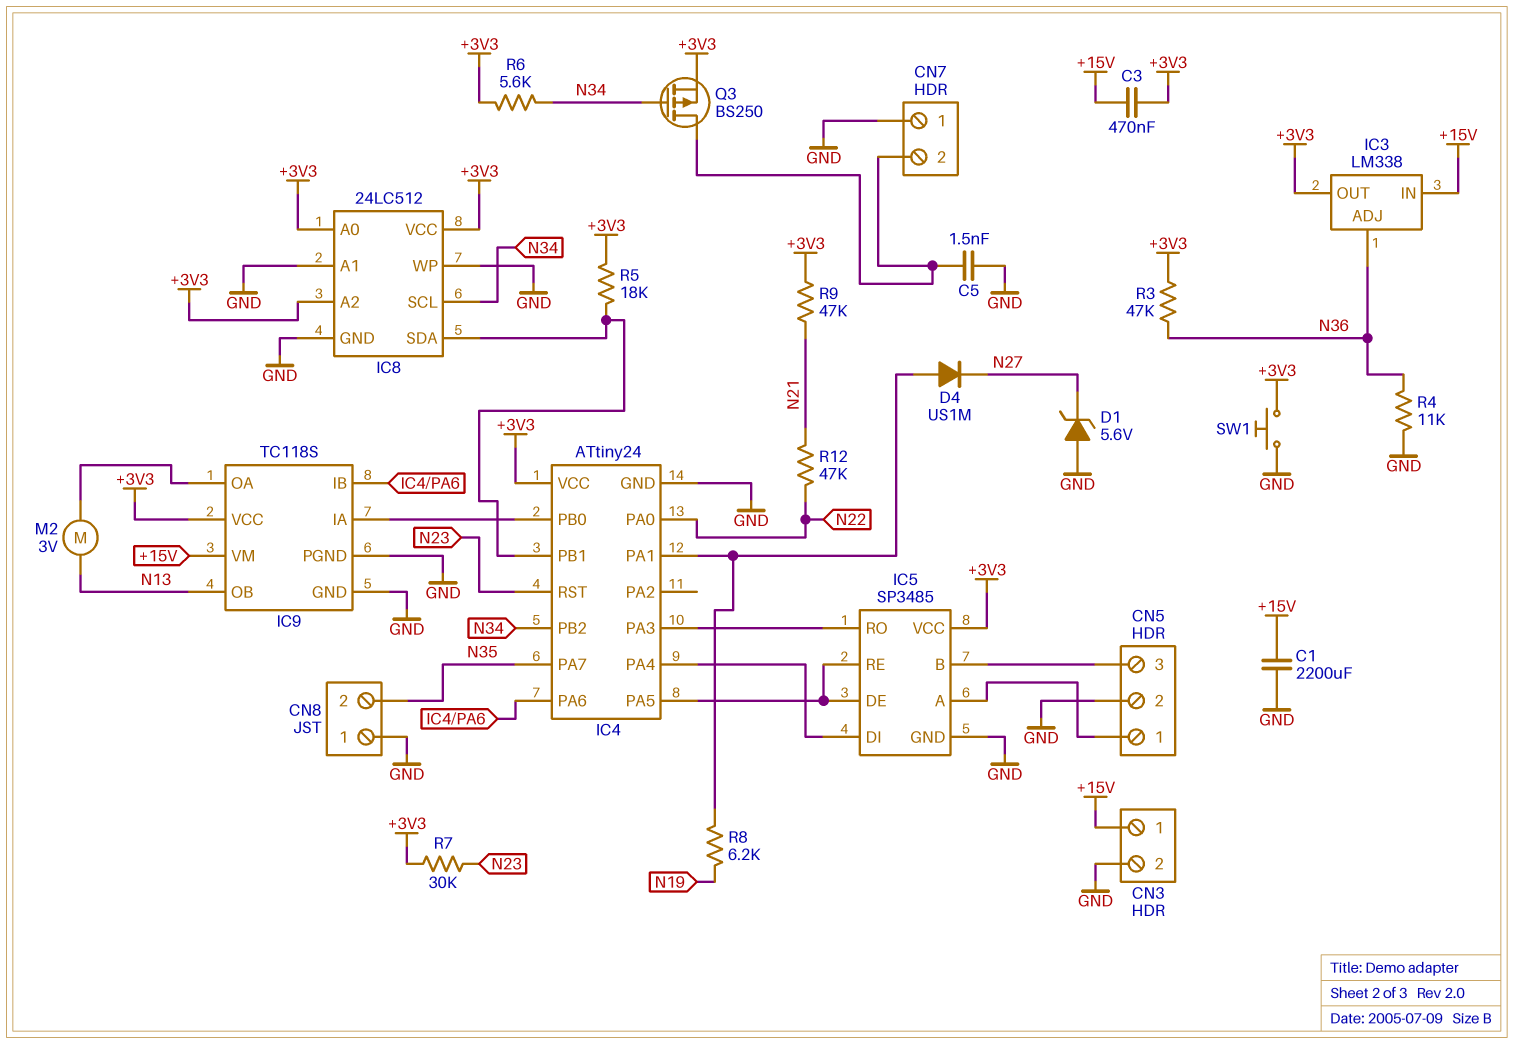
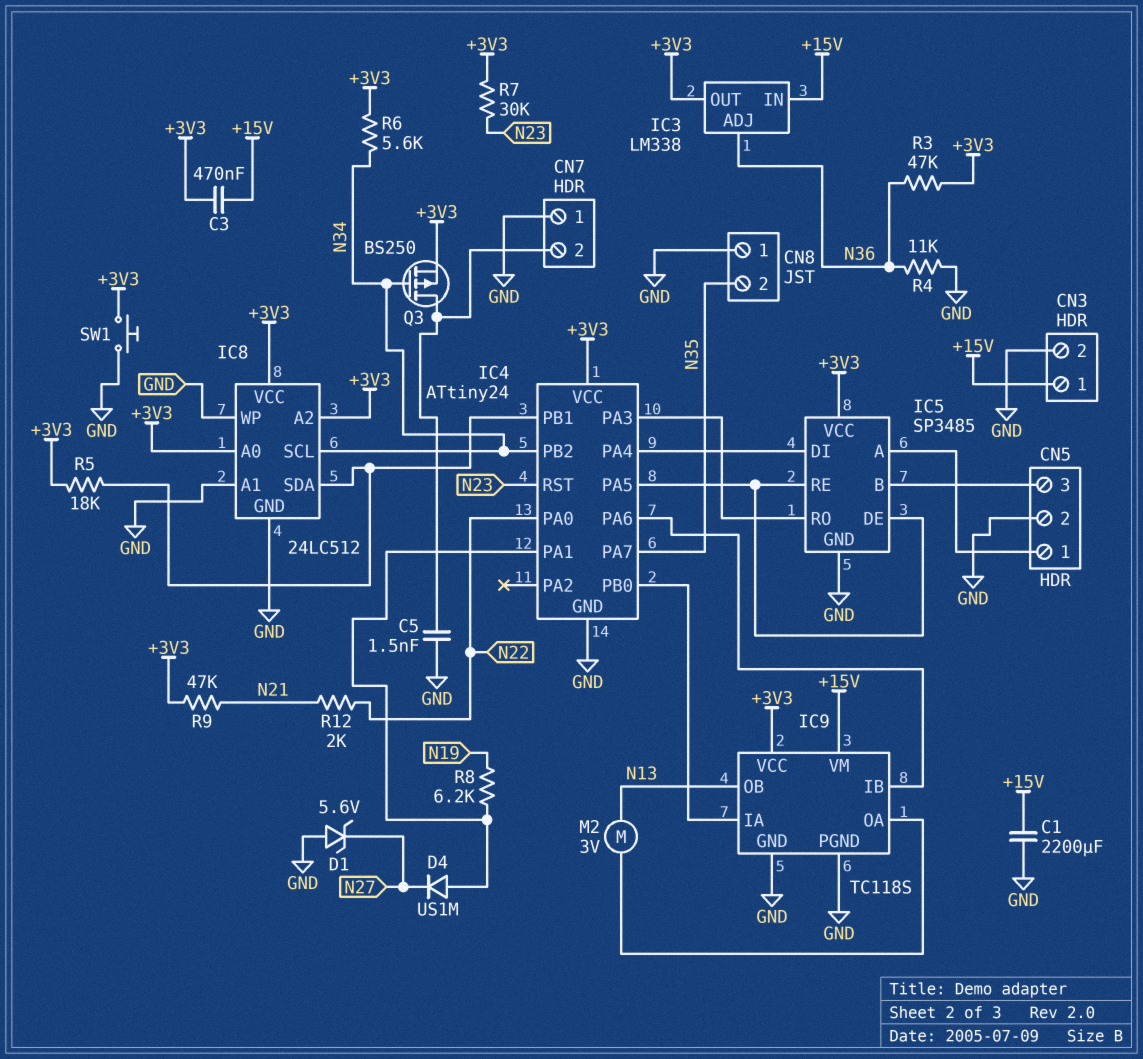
R12: 47k (N21, N22) -> 2k (N21, N22)

